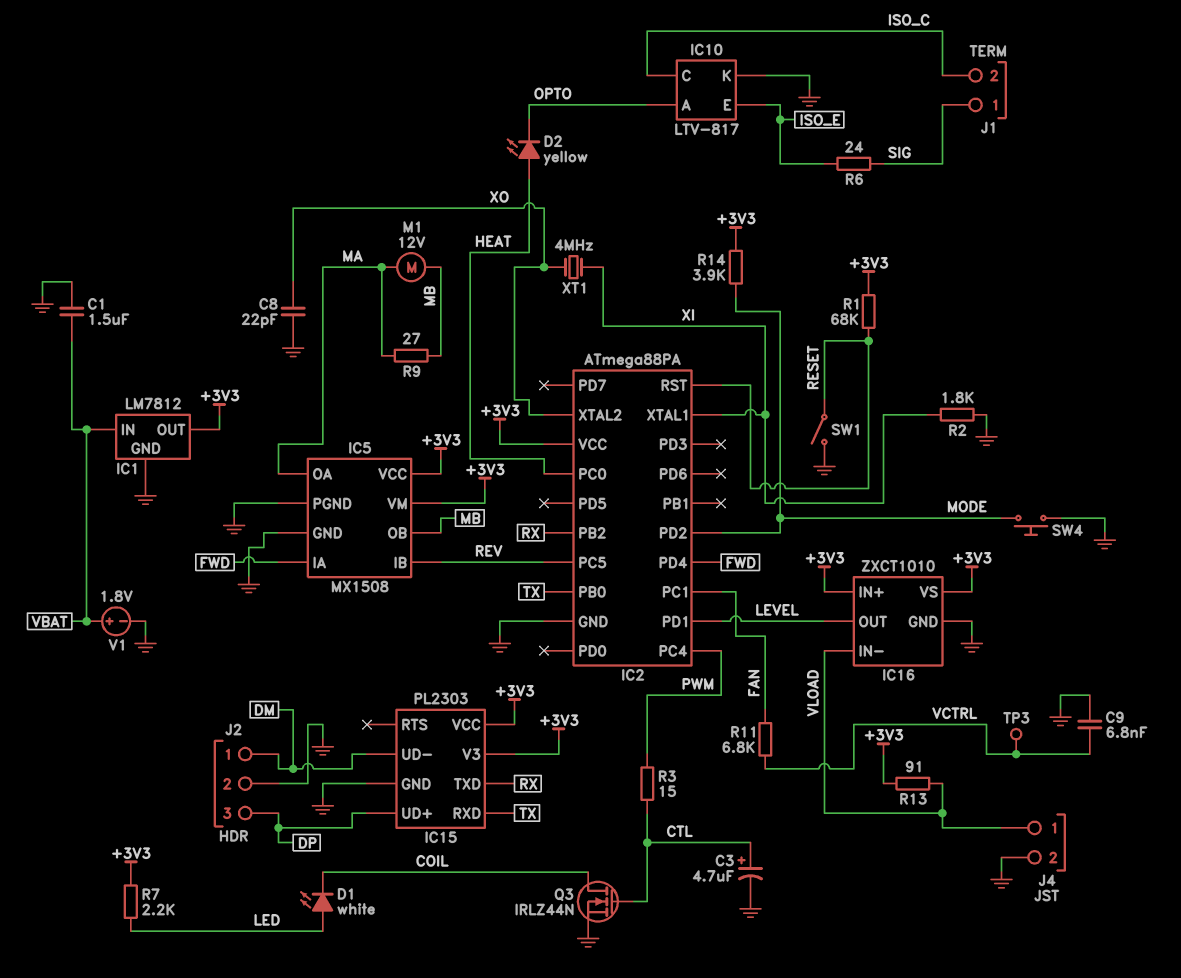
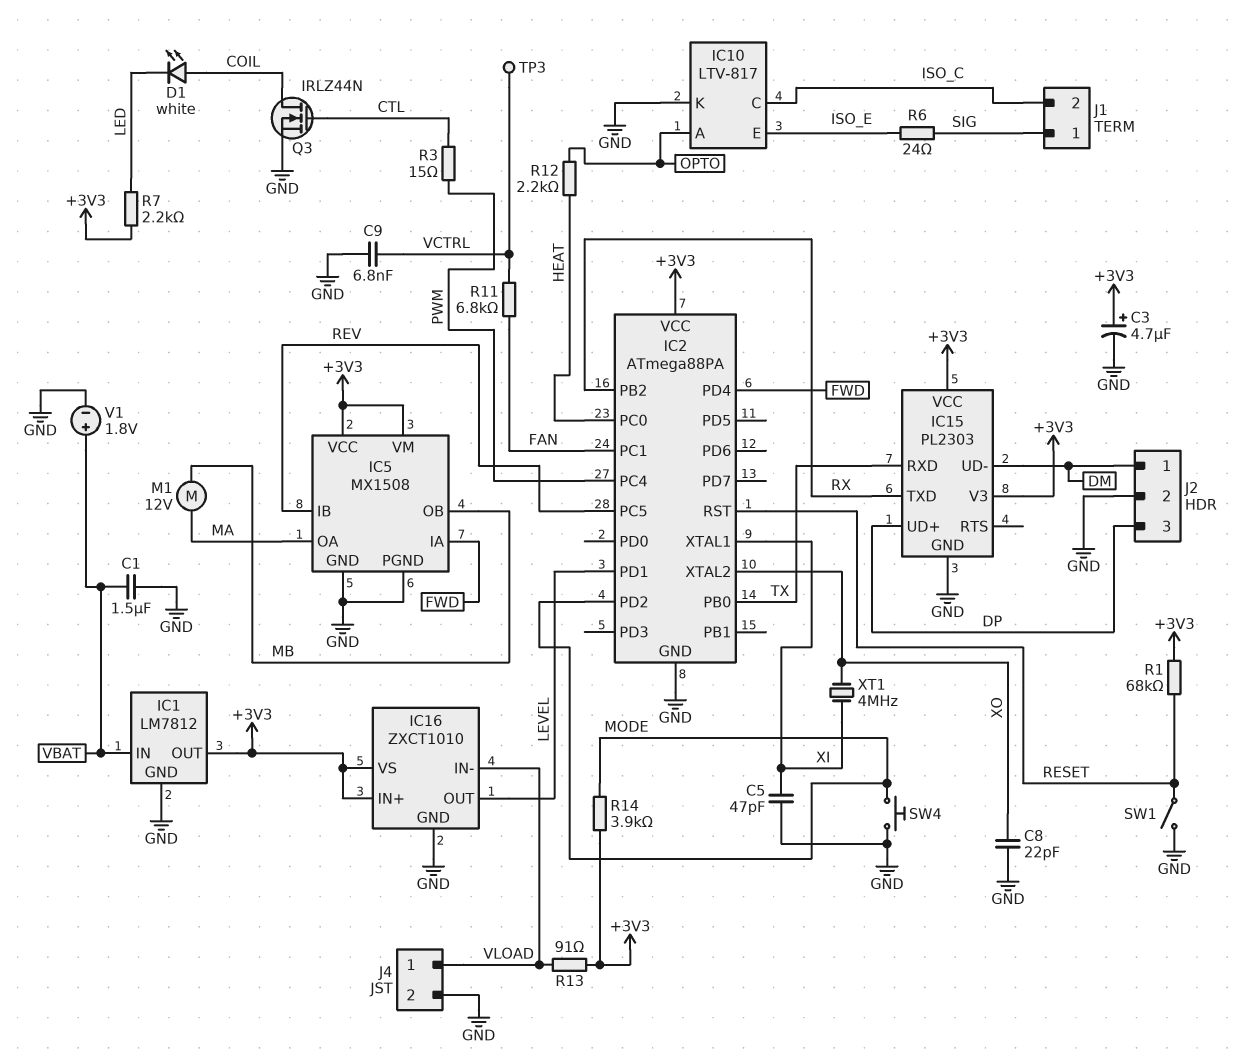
C3: 4.7uF (plus CTL, minus GND) -> 4.7uF (plus +3V3, minus GND)
C5: none -> 47pF (GND, XI)
D1: LED white (A LED, K COIL) -> LED white (A COIL, K LED)
D2: LED yellow (A HEAT, K OPTO) -> none
R2: 1.8k (GND, XI) -> none
R9: 27 (MA, MB) -> none
R12: none -> 2.2k (HEAT, OPTO)

